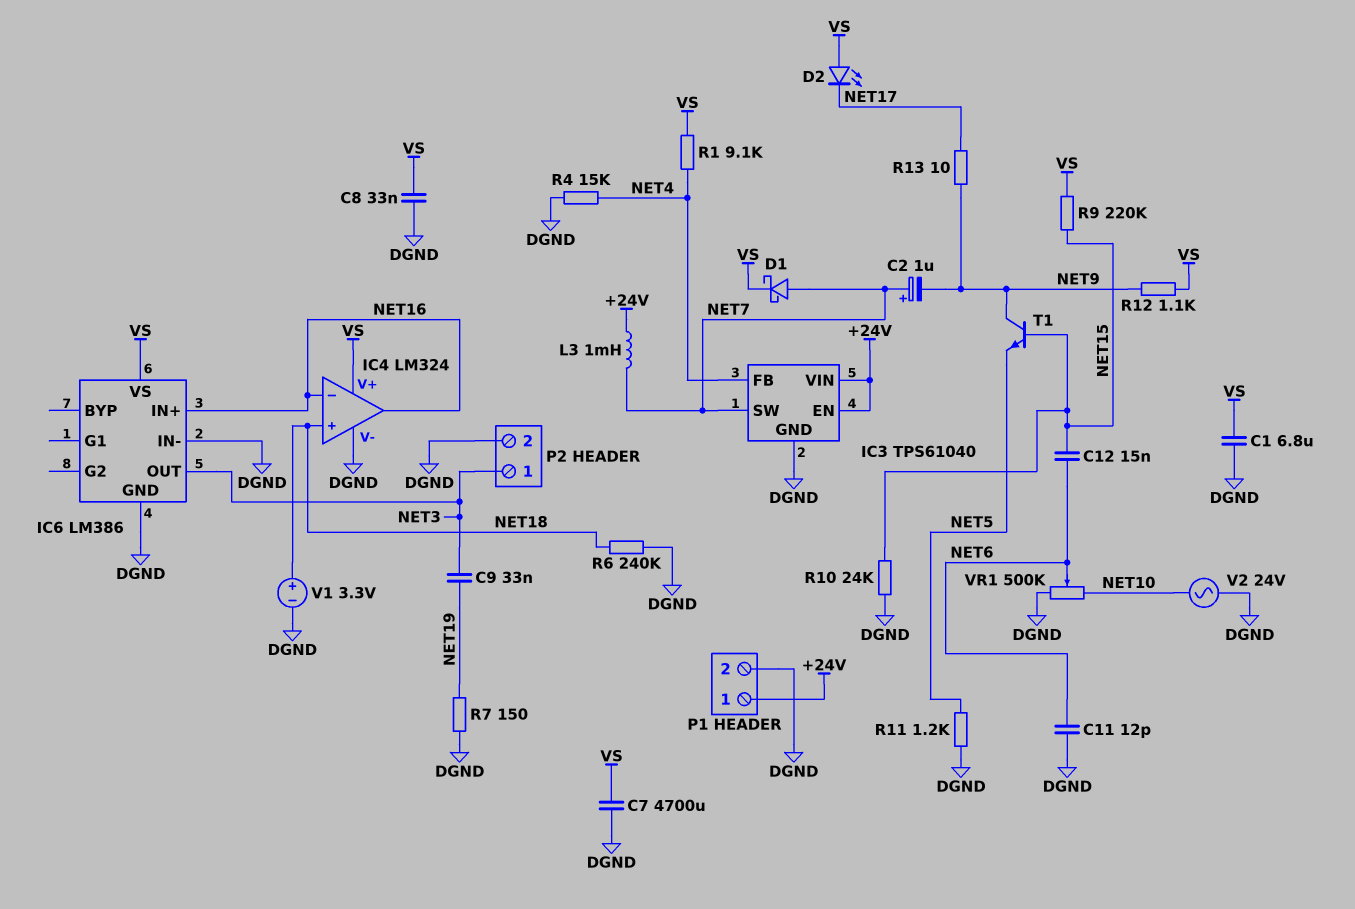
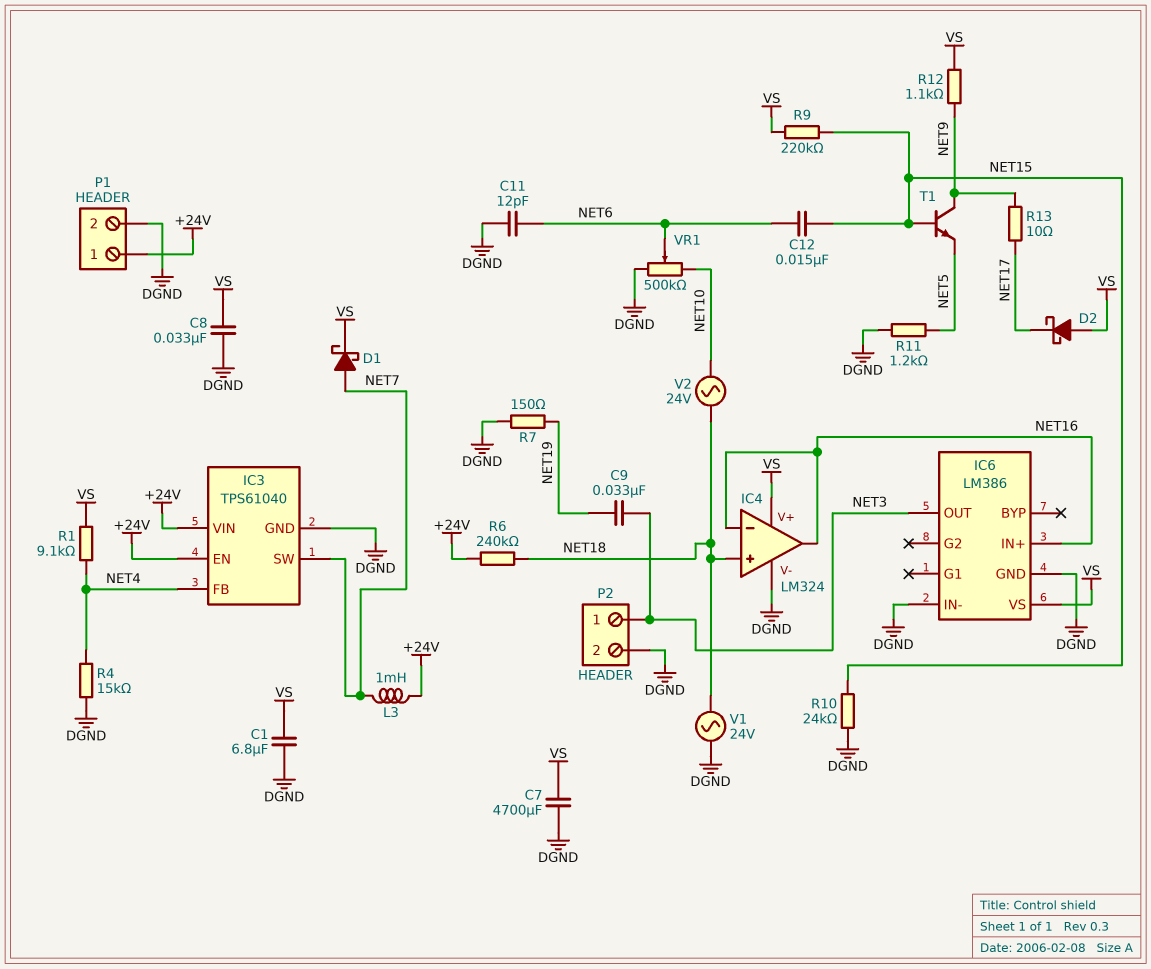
C2: 1uF (plus NET7, minus NET9) -> none
D2: LED (A VS, K NET17) -> schottky (A VS, K NET17)
R6: 240k (DGND, NET18) -> 240k (+24V, NET18)
V1: 3.3V (plus NET18, minus DGND) -> AC 24V (DGND, NET18)
V2: AC 24V (DGND, NET10) -> AC 24V (NET10, NET18)

